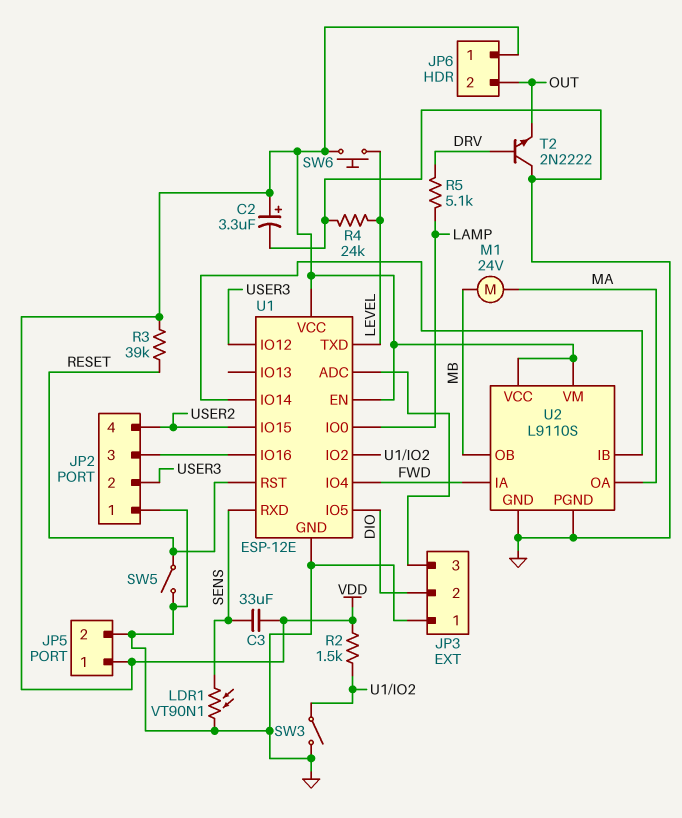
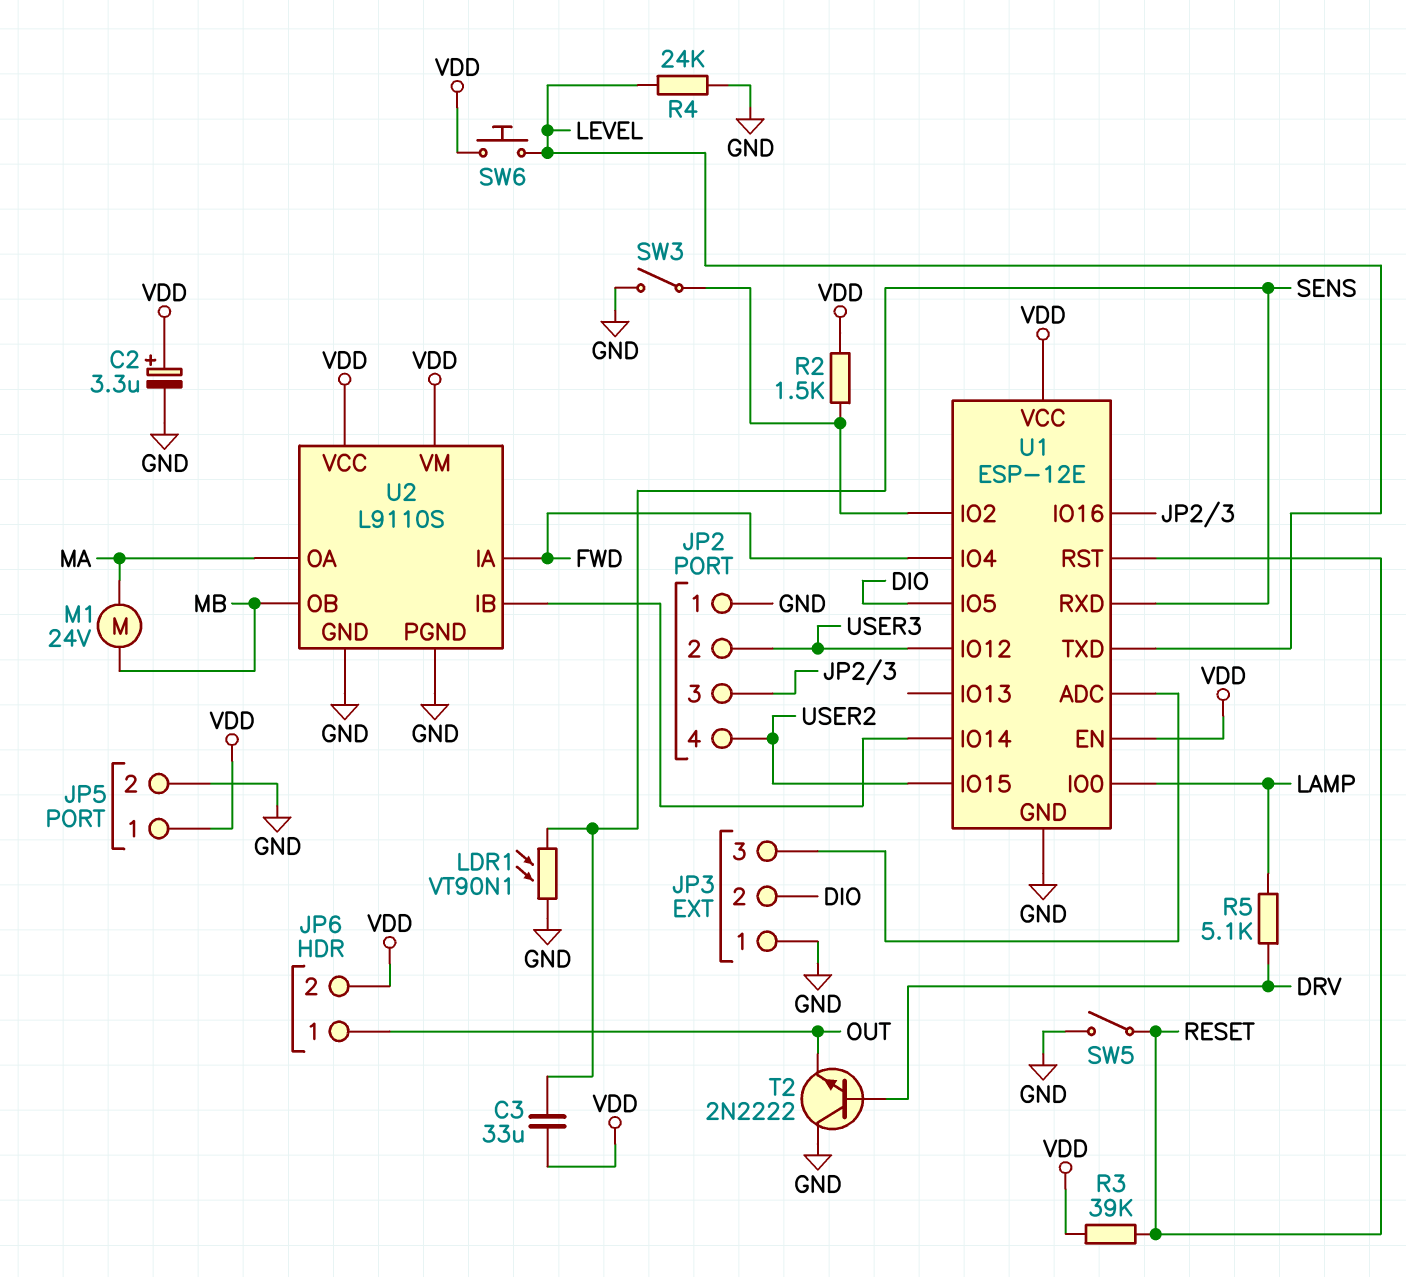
JP6 pin 1: VDD -> OUT
JP6 pin 2: OUT -> VDD

